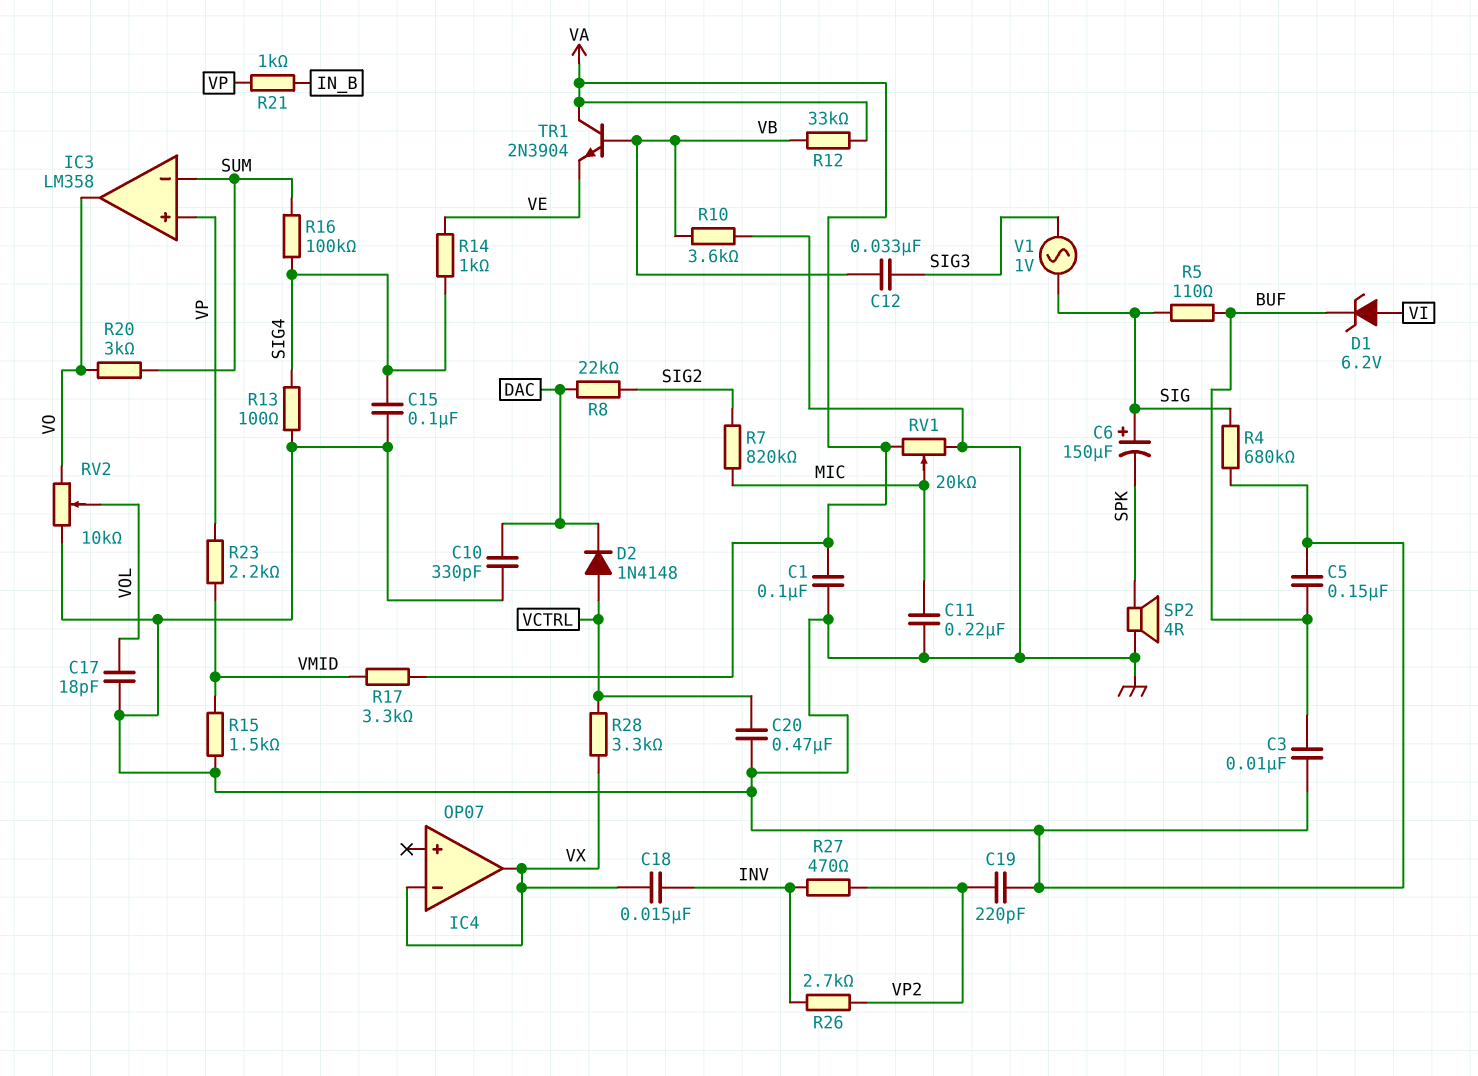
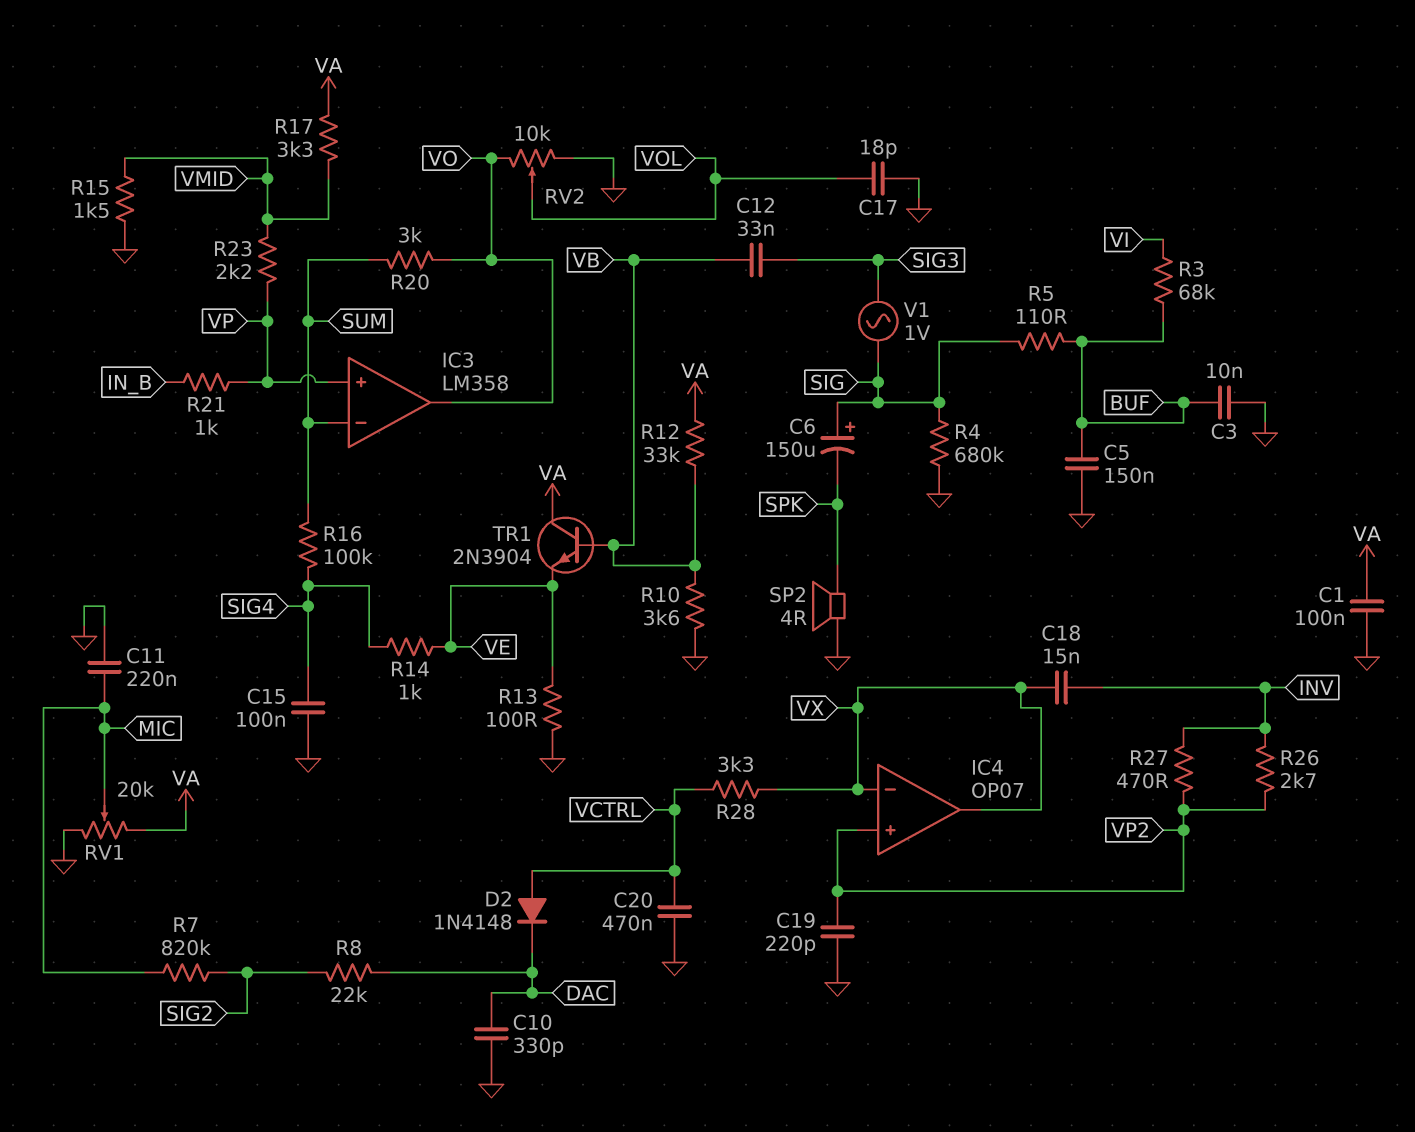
D1: zener 6.2V (A VI, K BUF) -> none
IC4 pin in+: none -> VP2
R3: none -> 68k (BUF, VI)
R13: 100 (GND, SIG4) -> 100 (GND, VE)

